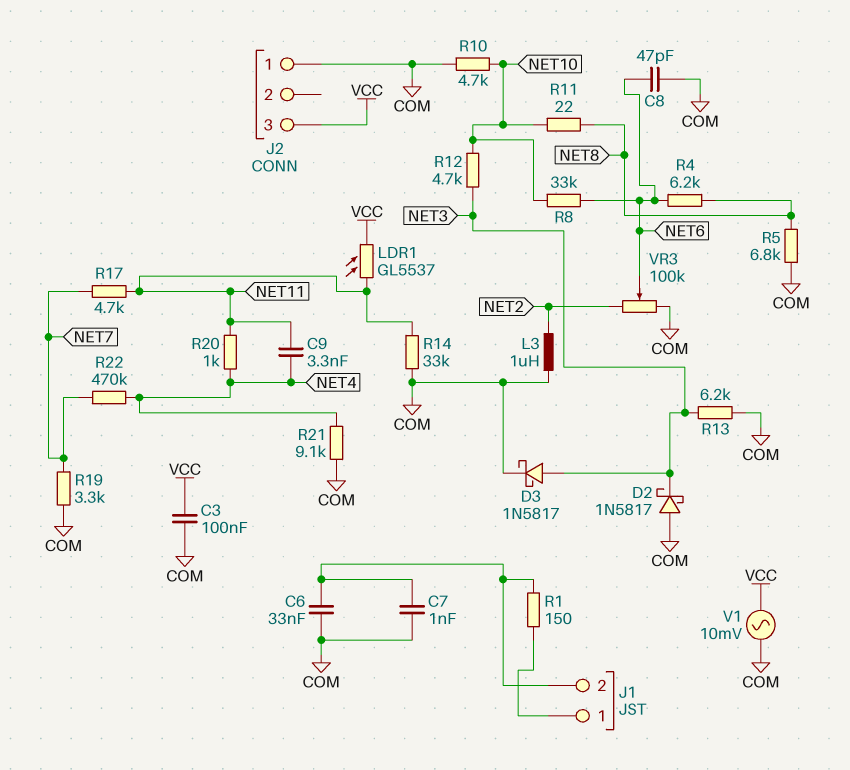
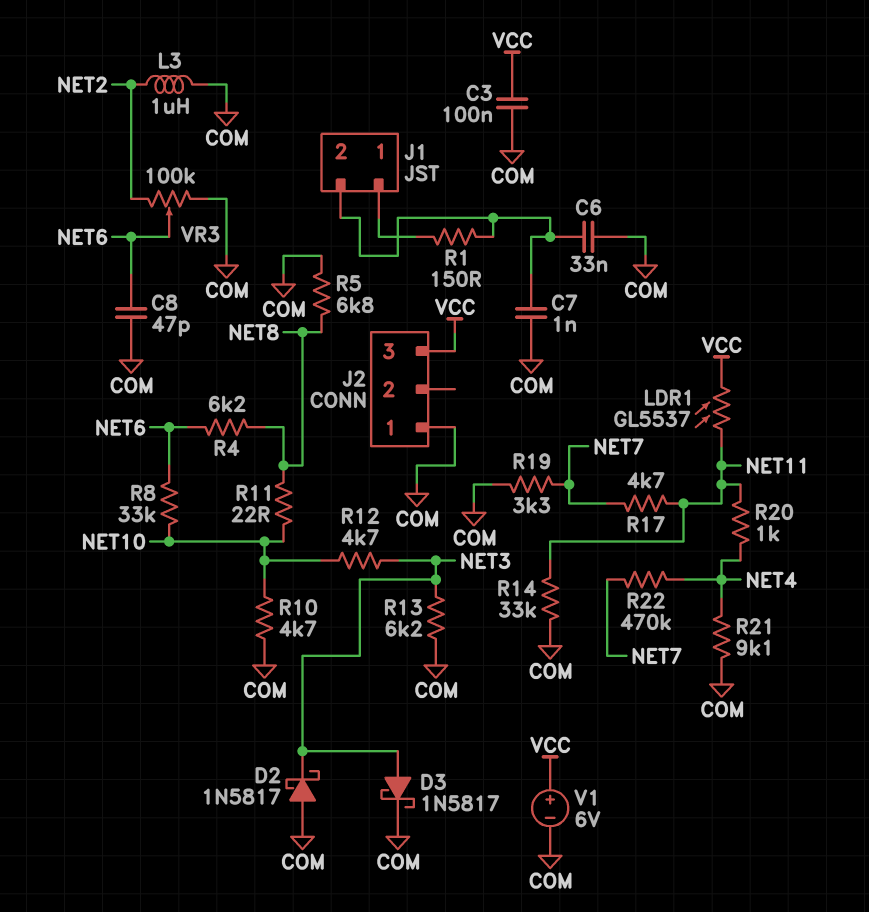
C9: 3.3nF (NET4, NET11) -> none
V1: AC 10mV (COM, VCC) -> 6V (plus VCC, minus COM)

